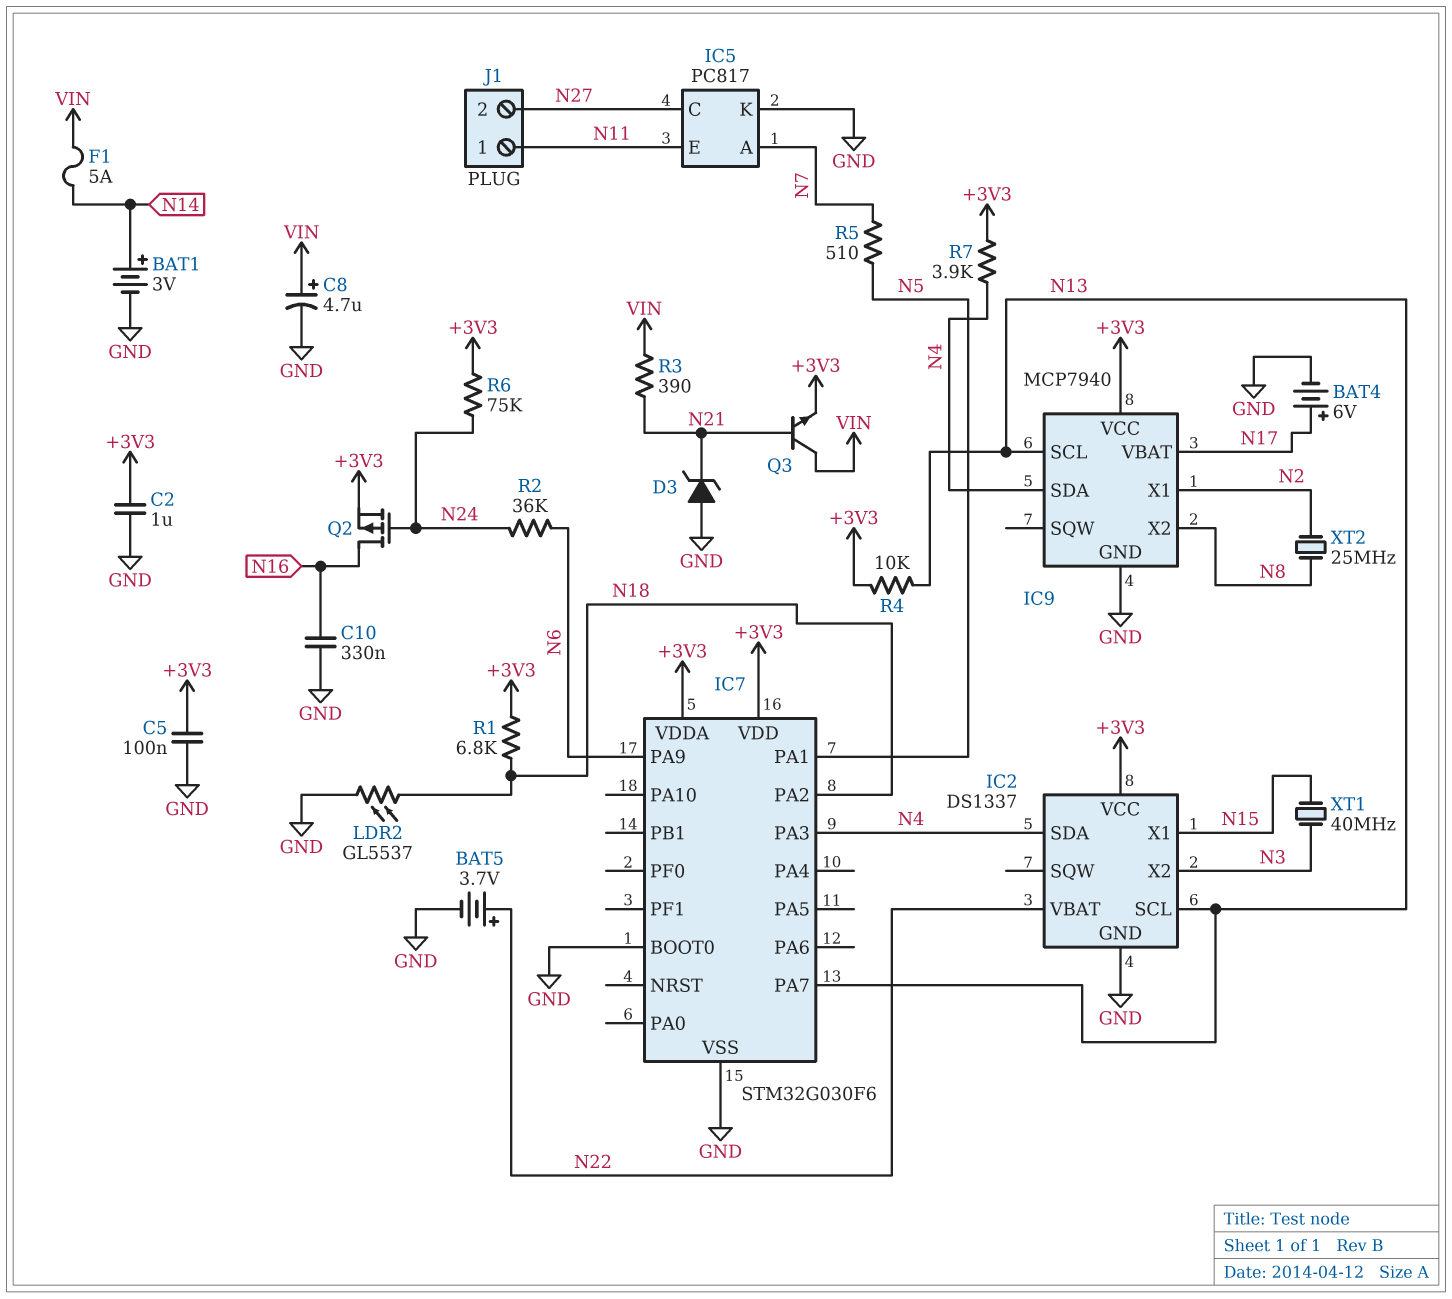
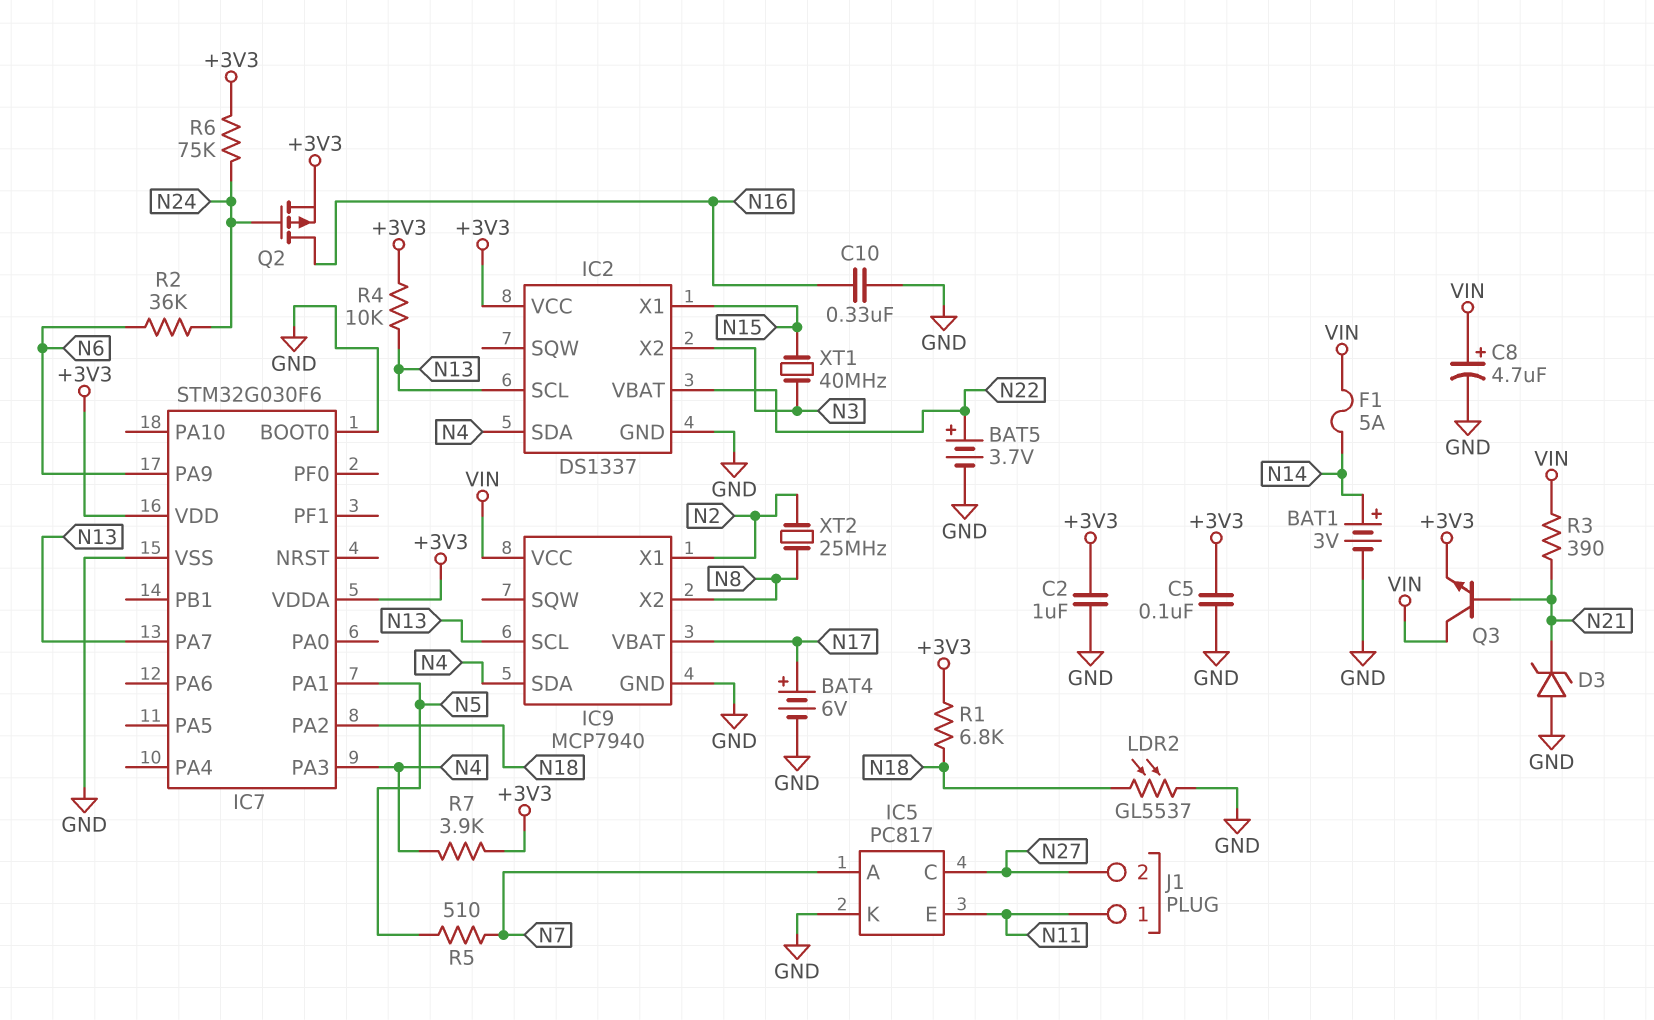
IC9 pin VCC: +3V3 -> VIN

